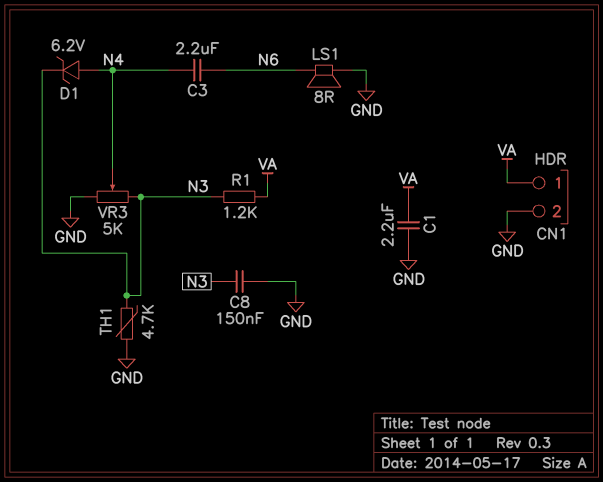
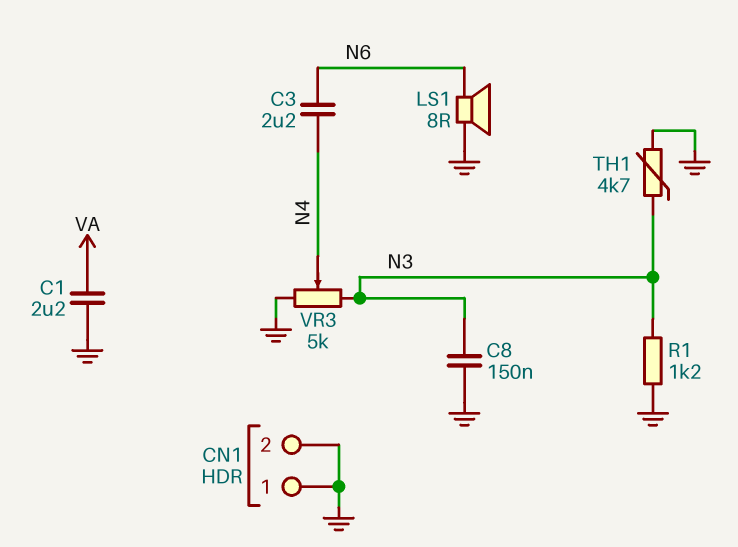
CN1 pin 1: VA -> GND
D1: zener 6.2V (A N4, K N3) -> none
R1: 1.2k (N3, VA) -> 1.2k (GND, N3)

